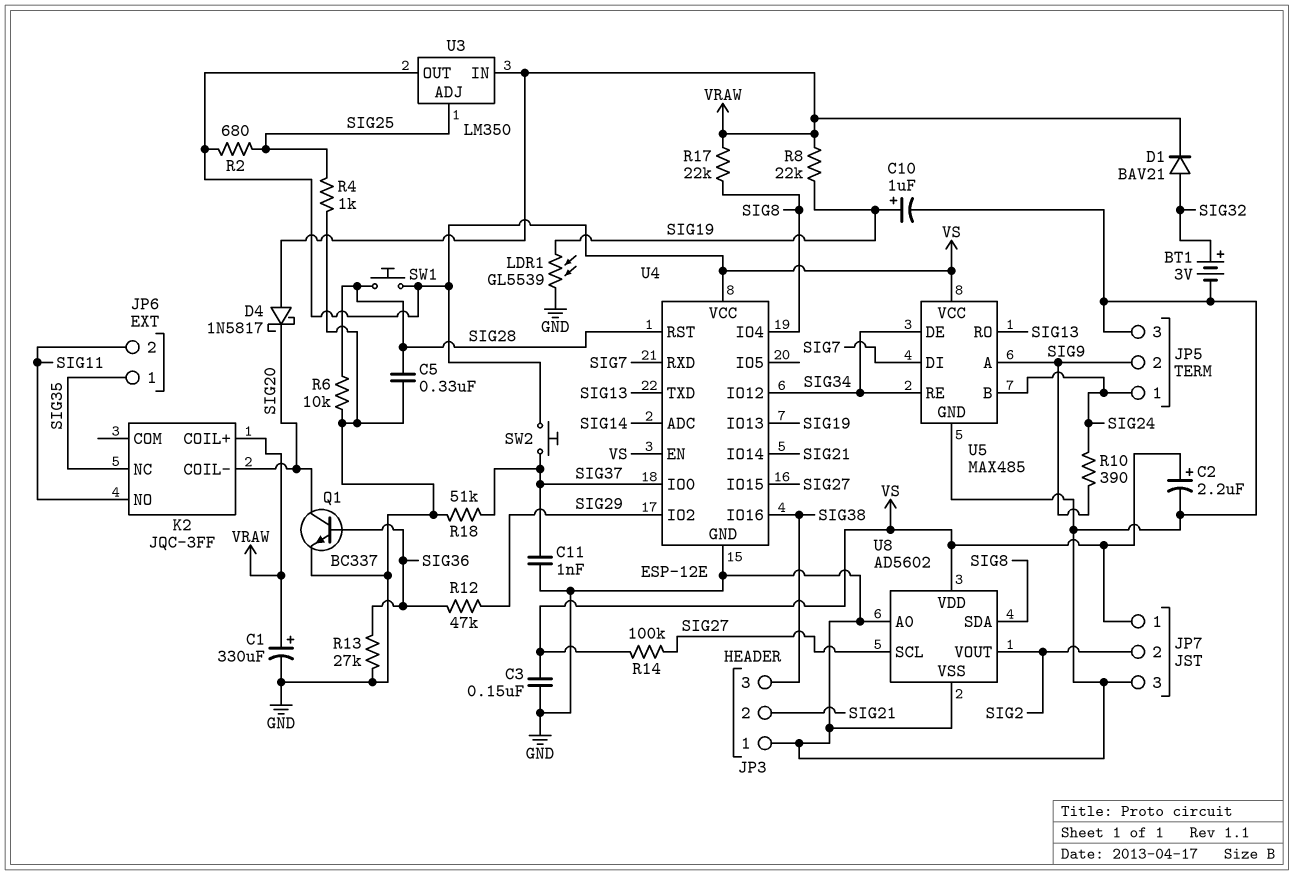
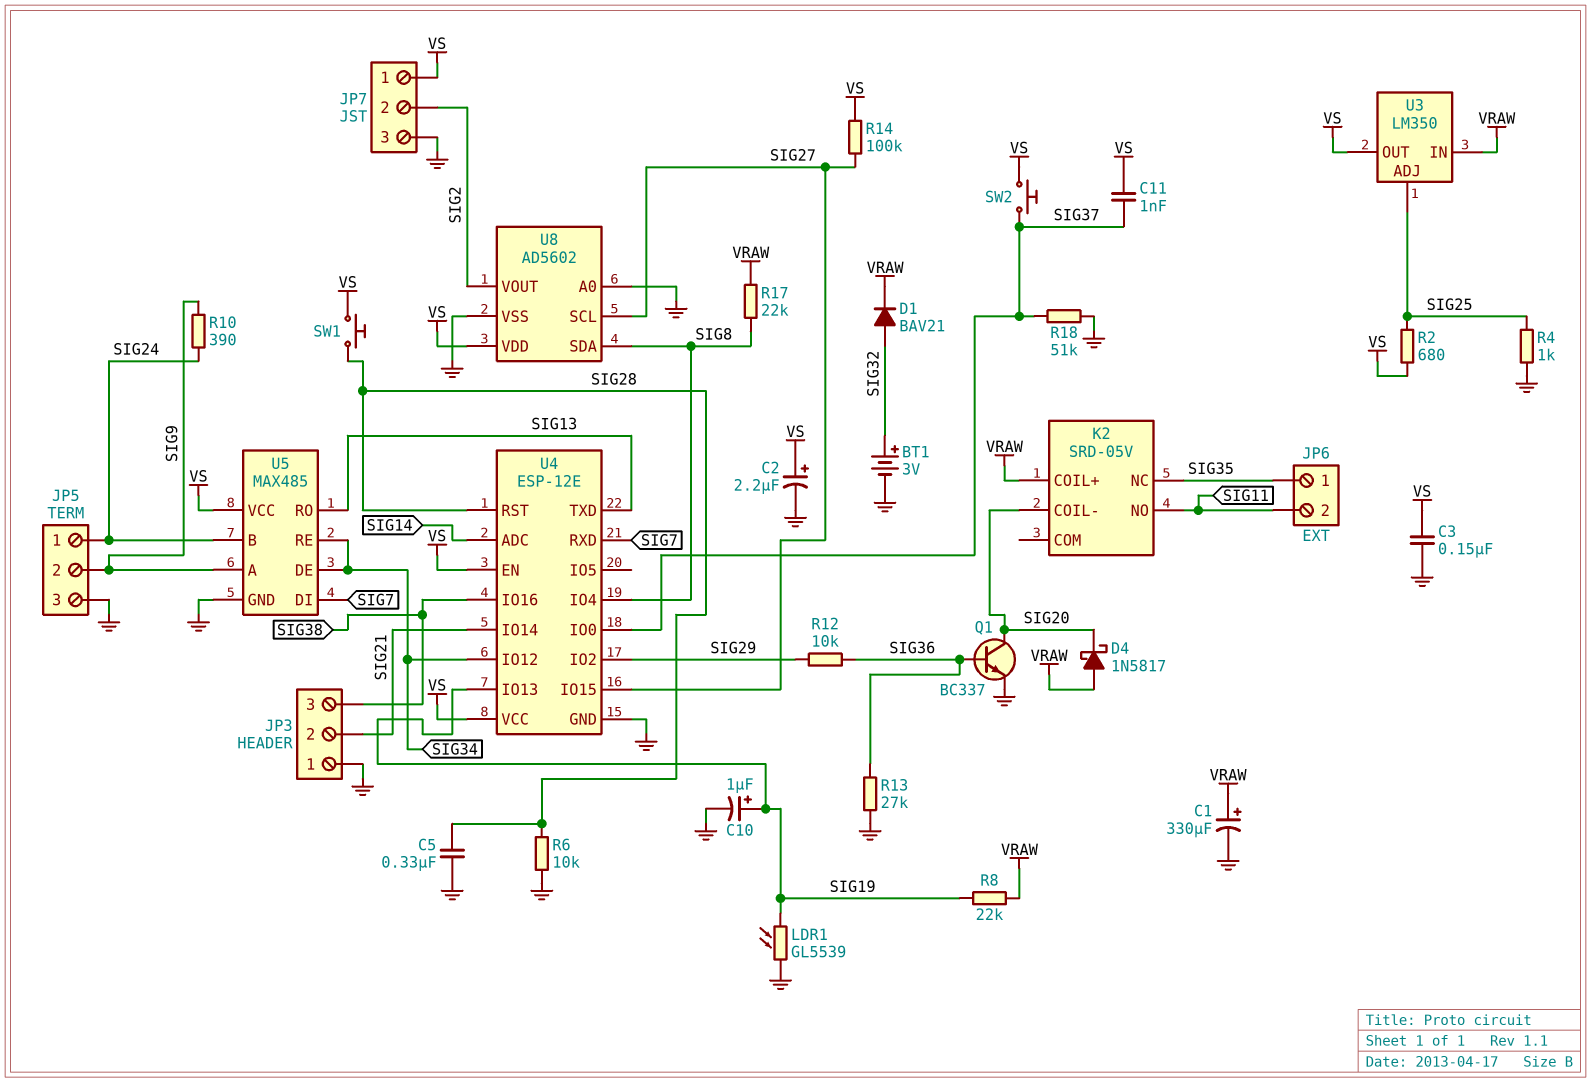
C11: 1nF (GND, SIG37) -> 1nF (SIG37, VS)
K2: JQC-3FF -> SRD-05V
R12: 47k (SIG29, SIG36) -> 10k (SIG29, SIG36)

